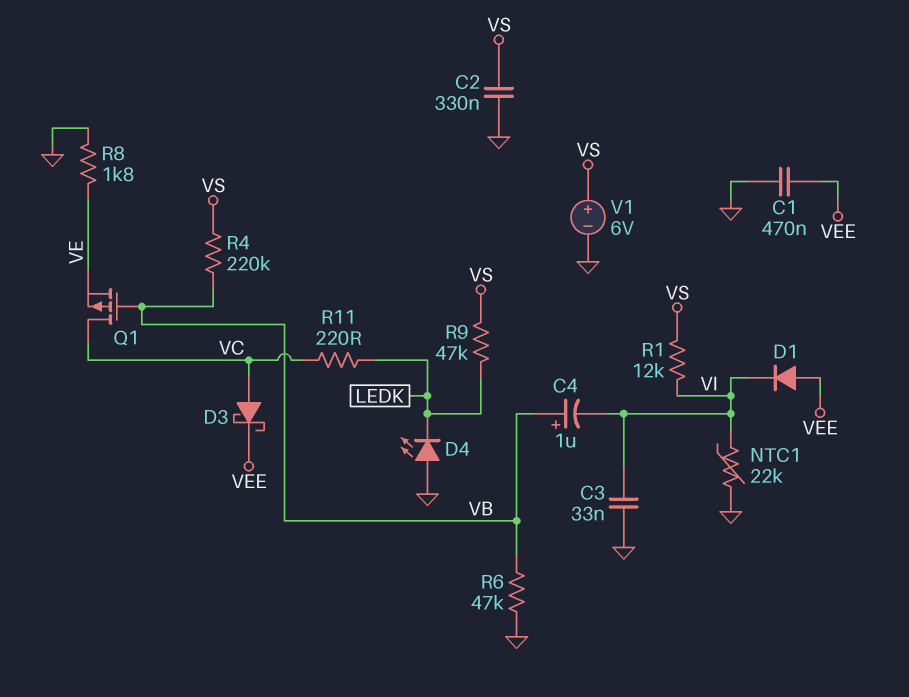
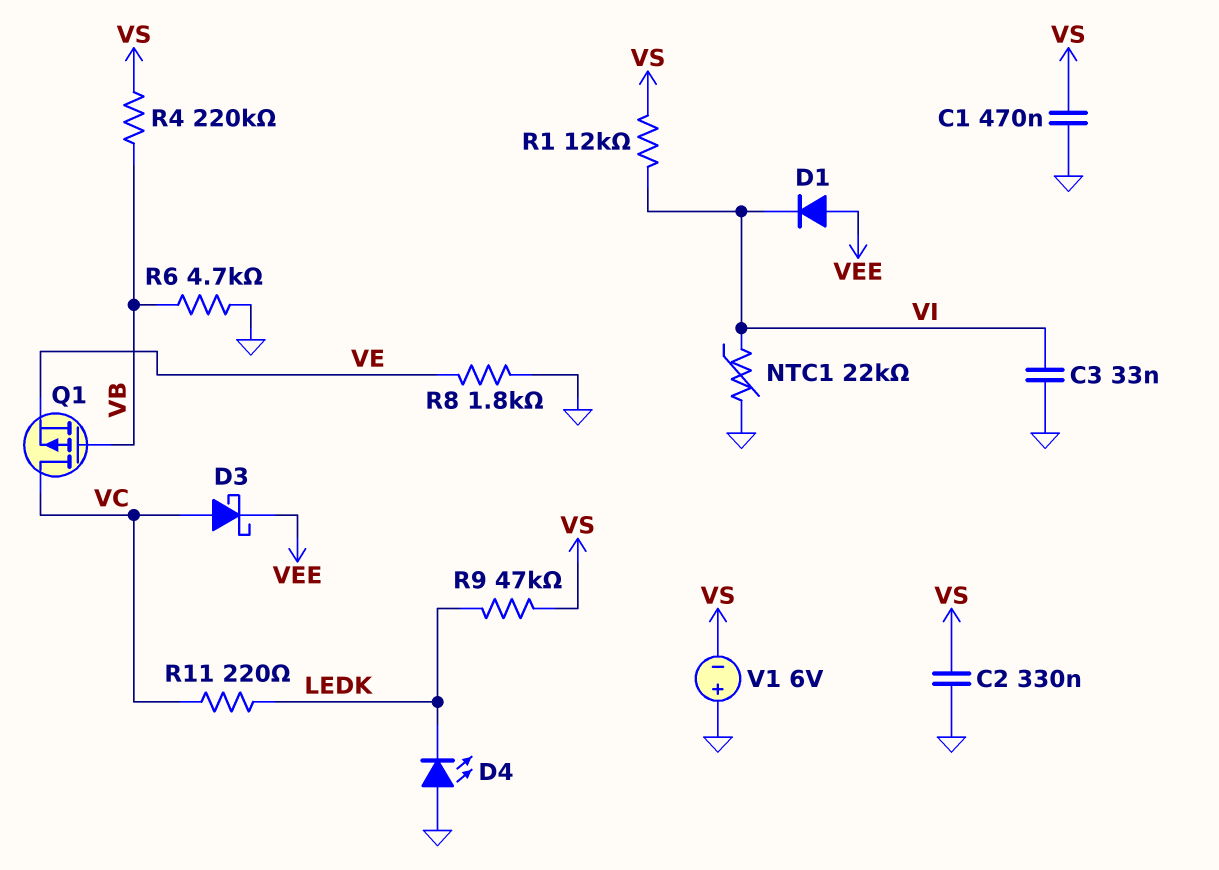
C1: 470nF (GND, VEE) -> 470nF (GND, VS)
C4: 1uF (plus VB, minus VI) -> none
R6: 47k (GND, VB) -> 4.7k (GND, VB)
V1: 6V (plus VS, minus GND) -> 6V (plus GND, minus VS)

